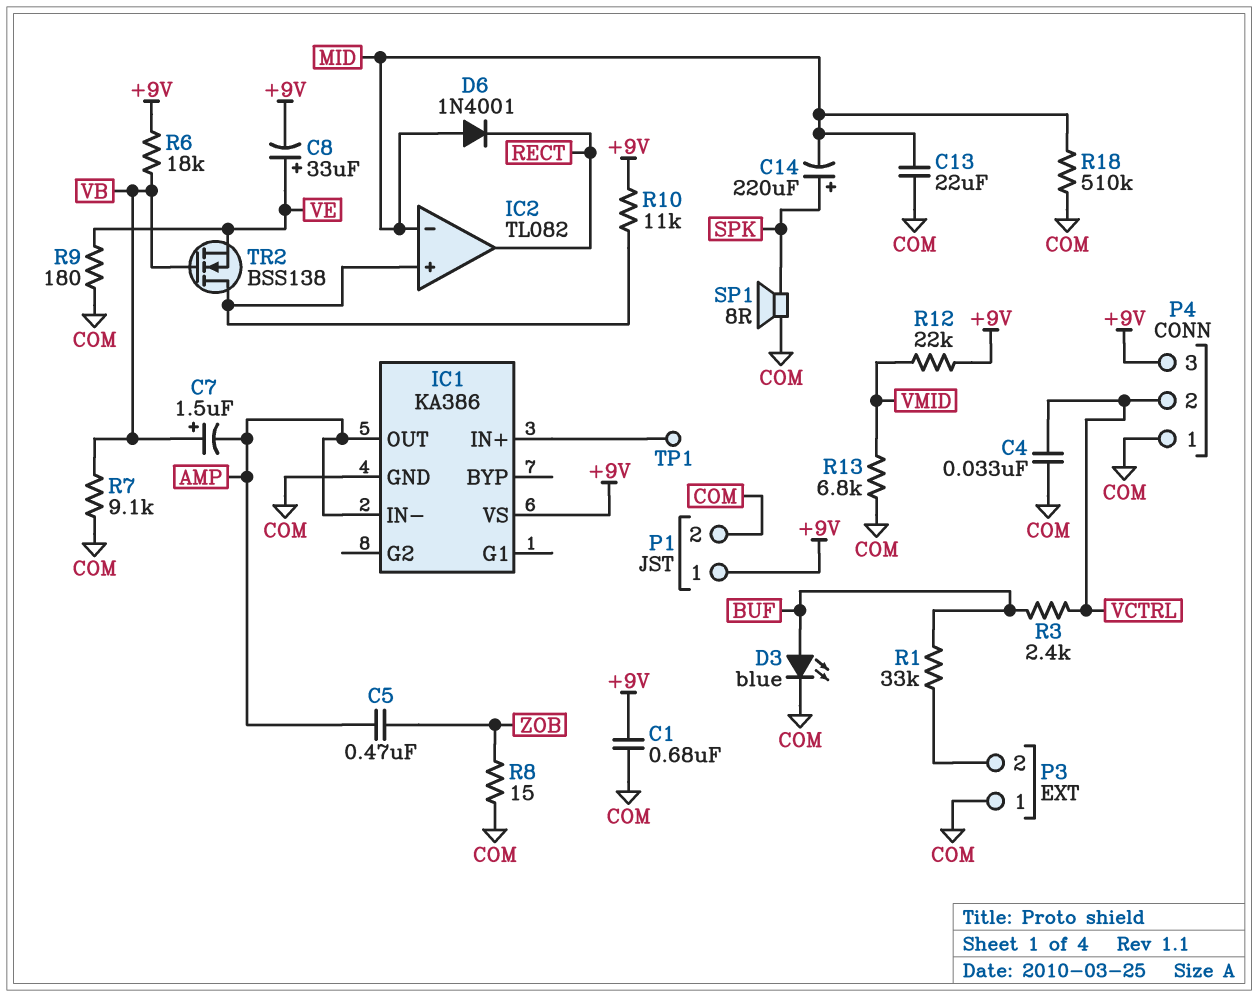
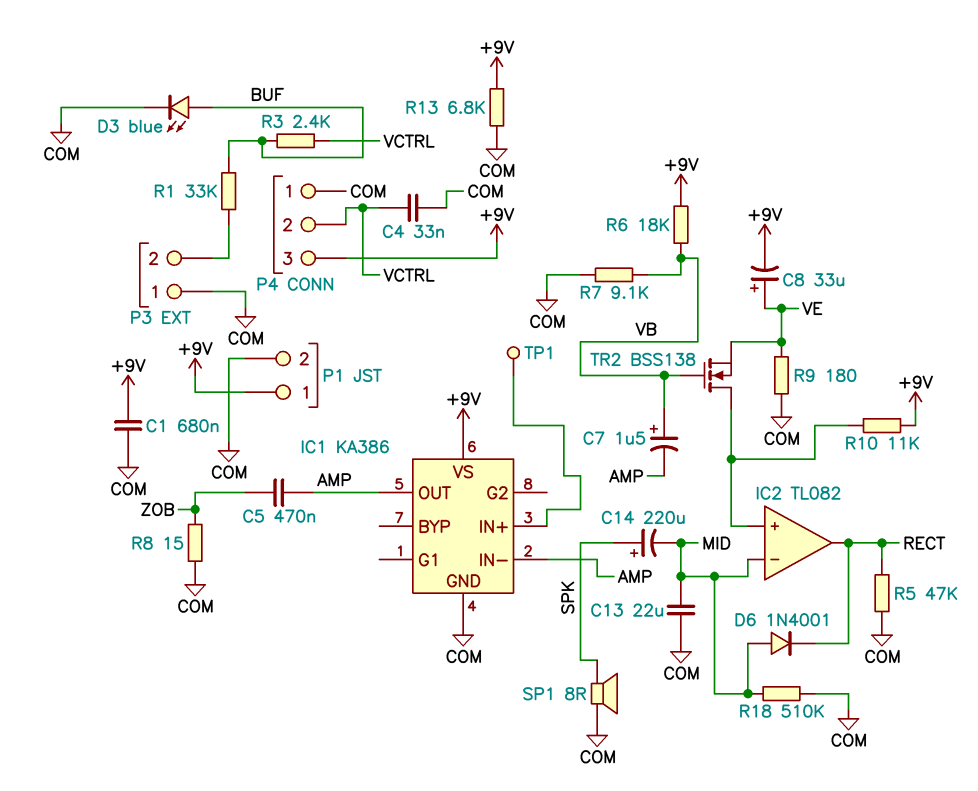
R5: none -> 47k (COM, RECT)
R12: 22k (+9V, VMID) -> none
R13: 6.8k (COM, VMID) -> 6.8k (+9V, COM)

